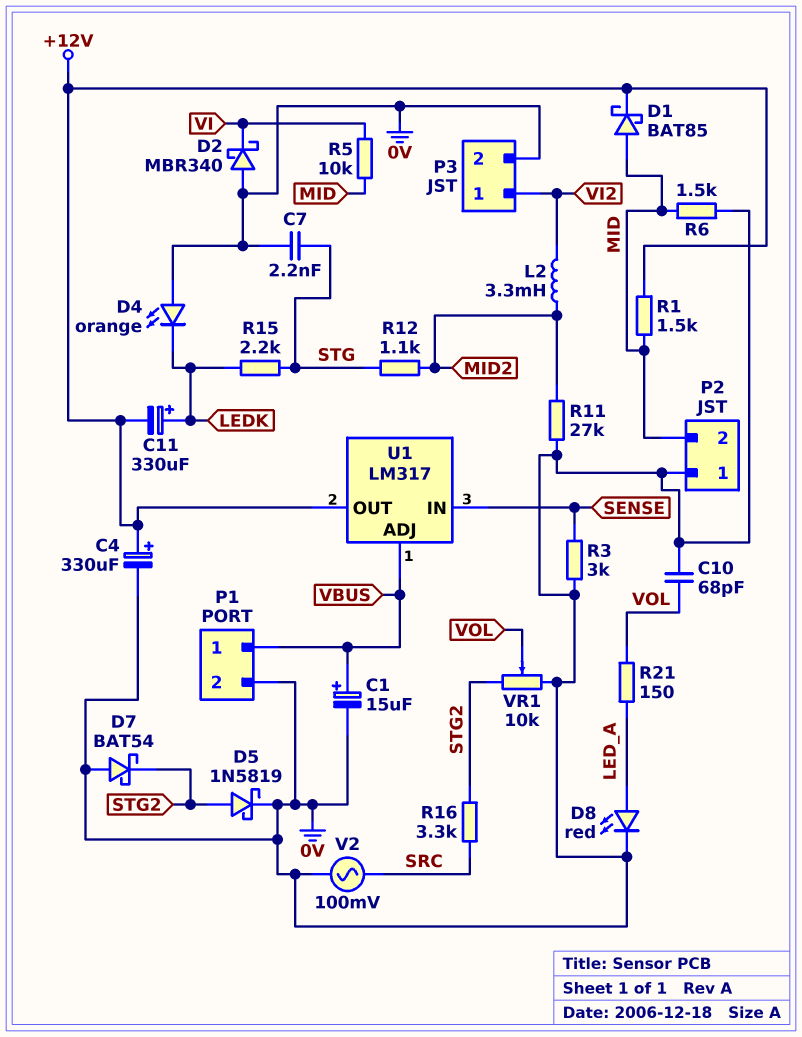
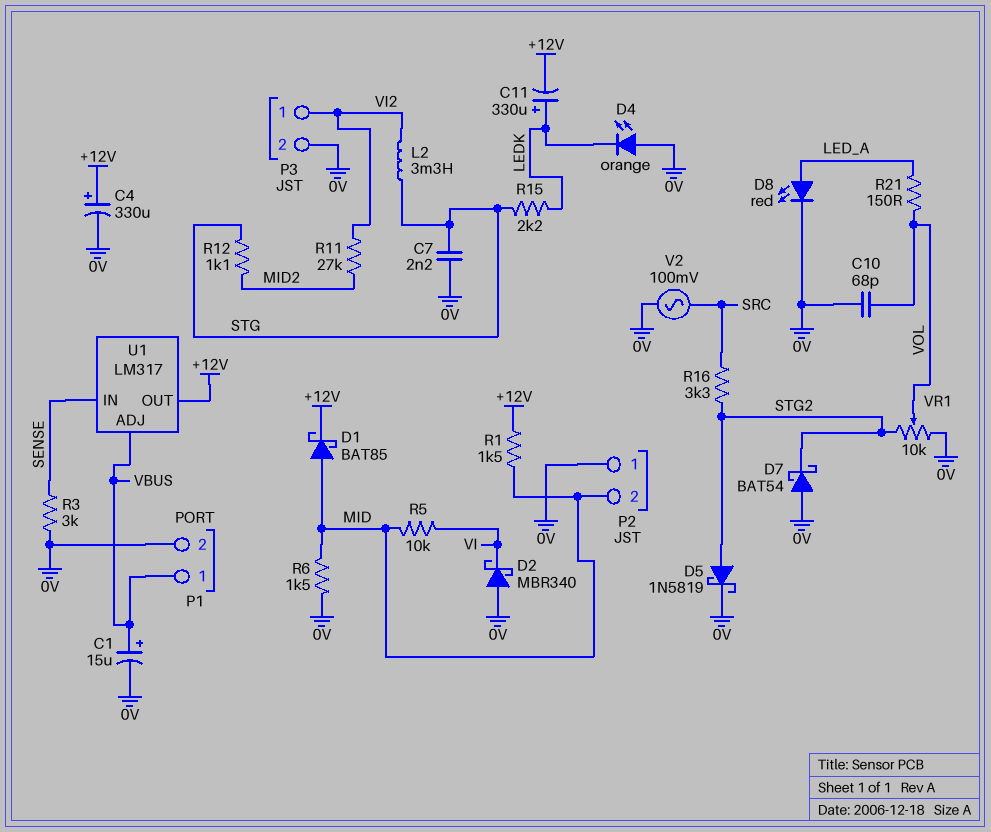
L2: 3.3mH (MID2, VI2) -> 3.3mH (STG, VI2)
R11: 27k (0V, MID2) -> 27k (MID2, VI2)

